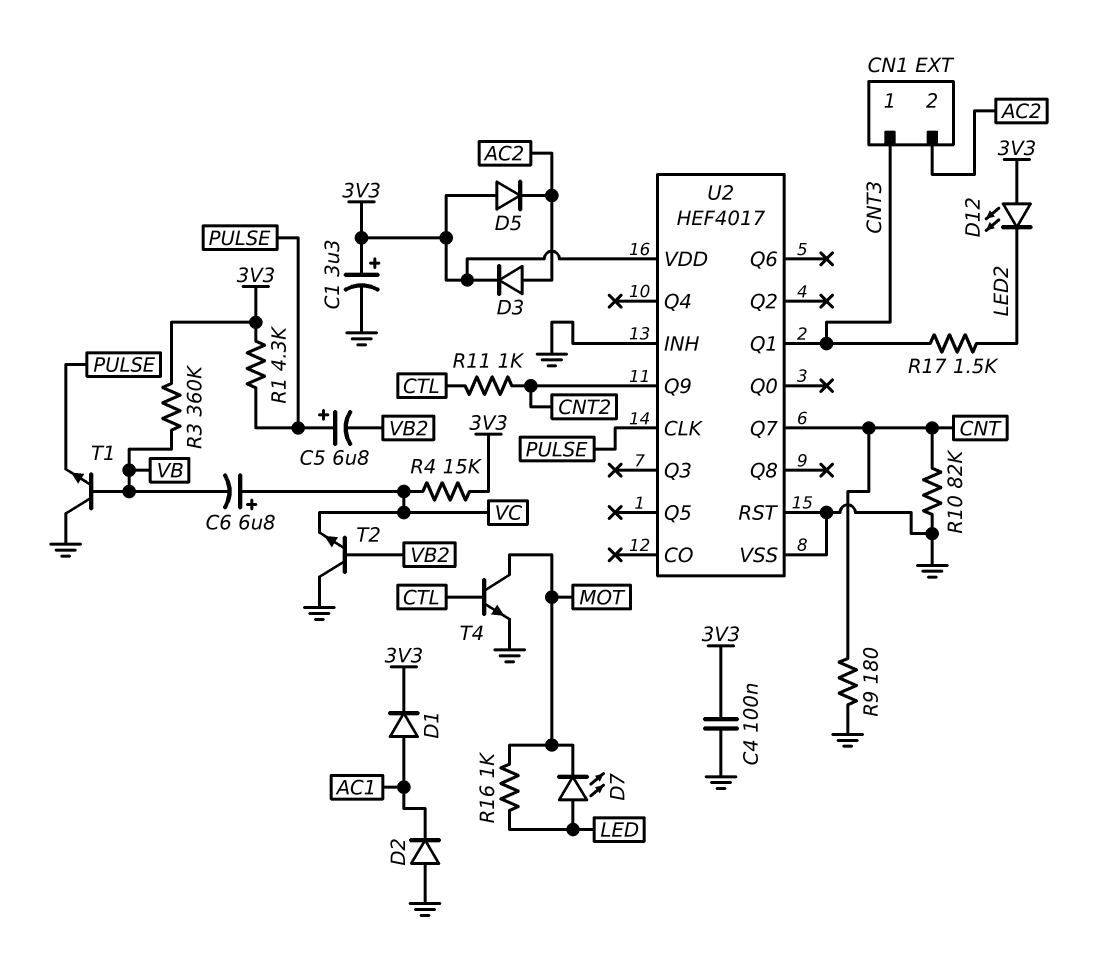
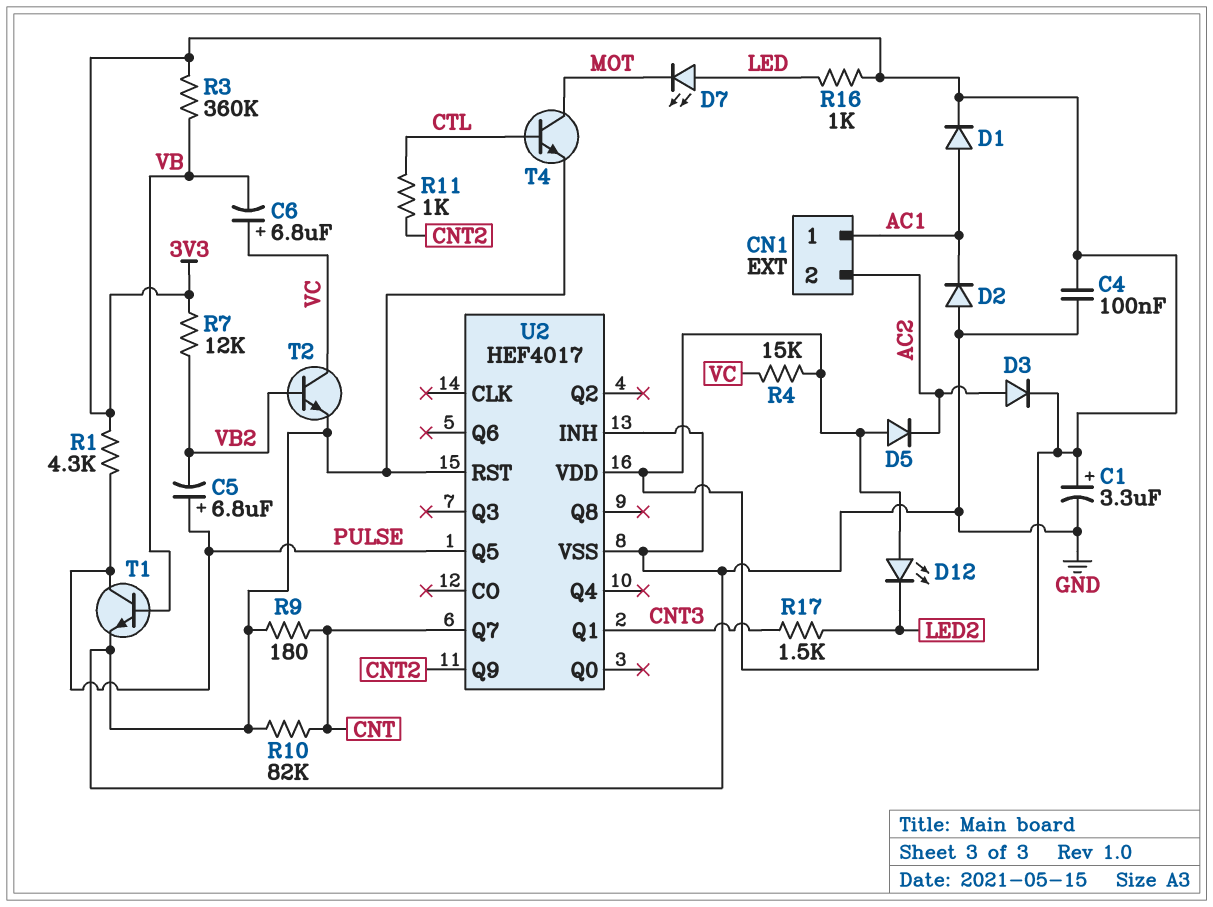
CN1 pin 1: CNT3 -> AC1
R7: none -> 12k (3V3, VB2)
R16: 1k (LED, MOT) -> 1k (3V3, LED)
T1: NPN (B VB, C GND, E PULSE) -> NPN (B VB, C PULSE, E GND)
T2: NPN (B VB2, C GND, E VC) -> NPN (B VB2, C VC, E GND)
U2 pin CLK: PULSE -> none
U2 pin Q5: none -> PULSE

